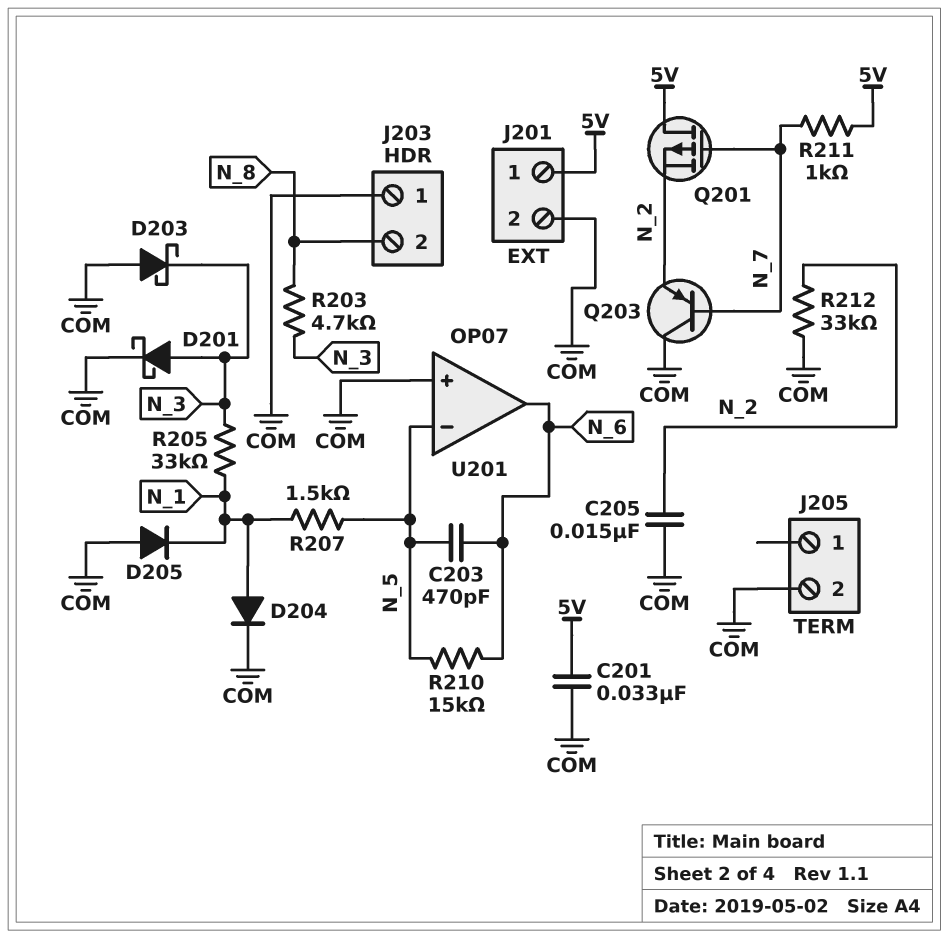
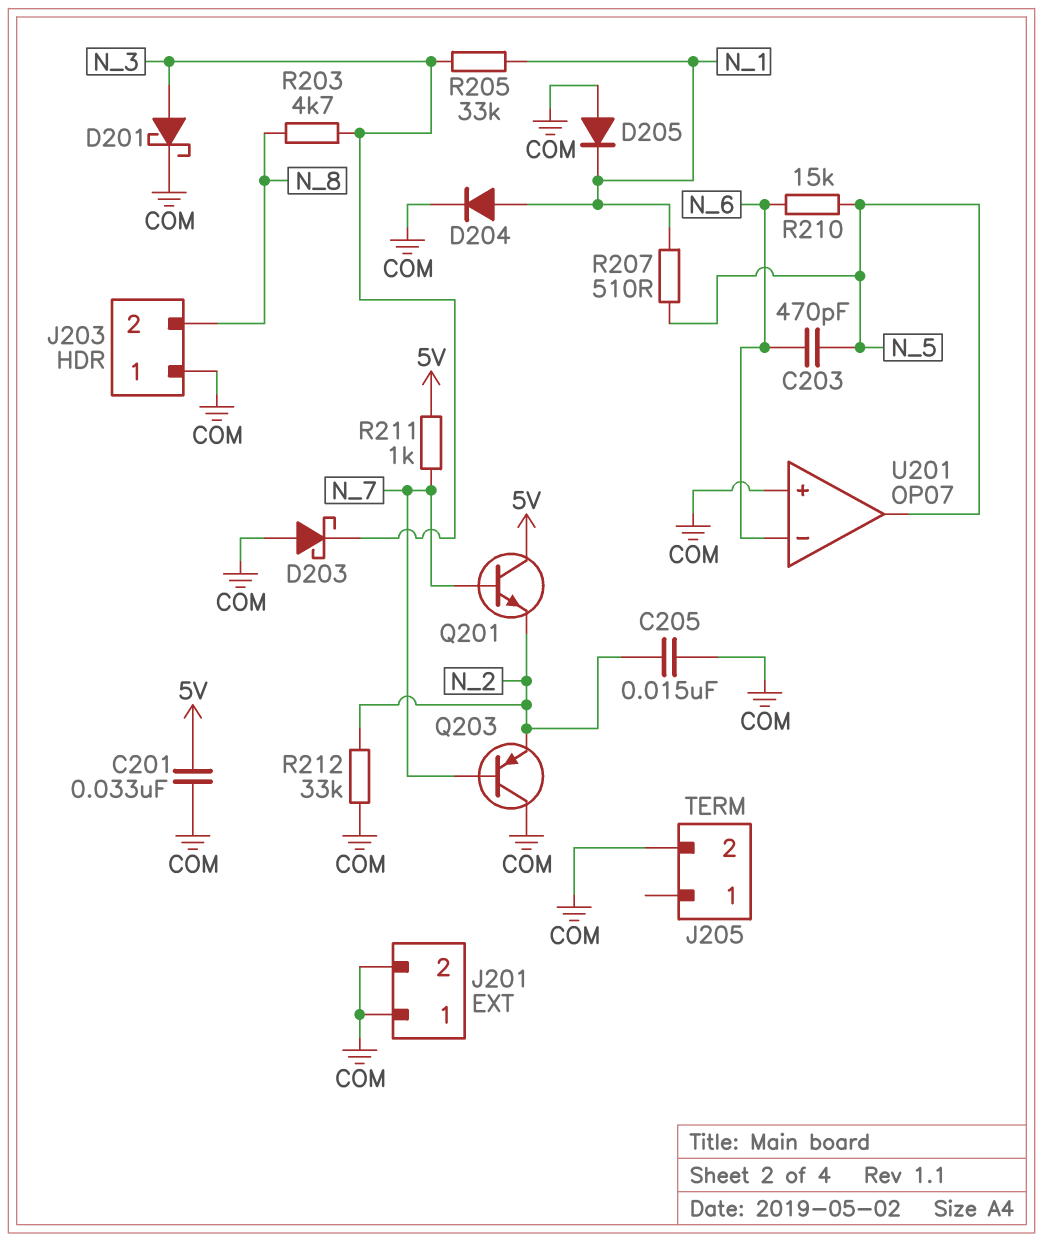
J201 pin 1: 5V -> COM
Q201: PMOS (G N_7, D 5V, S N_2) -> NPN (B N_7, C 5V, E N_2)
R207: 1.5k (N_1, N_5) -> 510 (N_1, N_5)
U201 pin in-: N_5 -> N_6
U201 pin out: N_6 -> N_5

